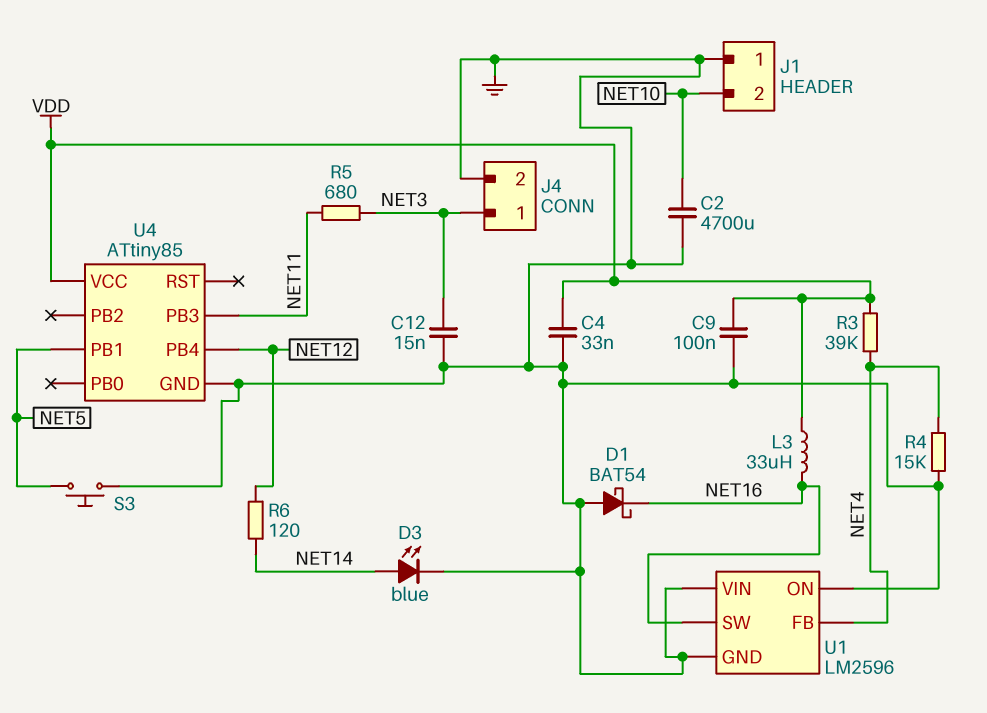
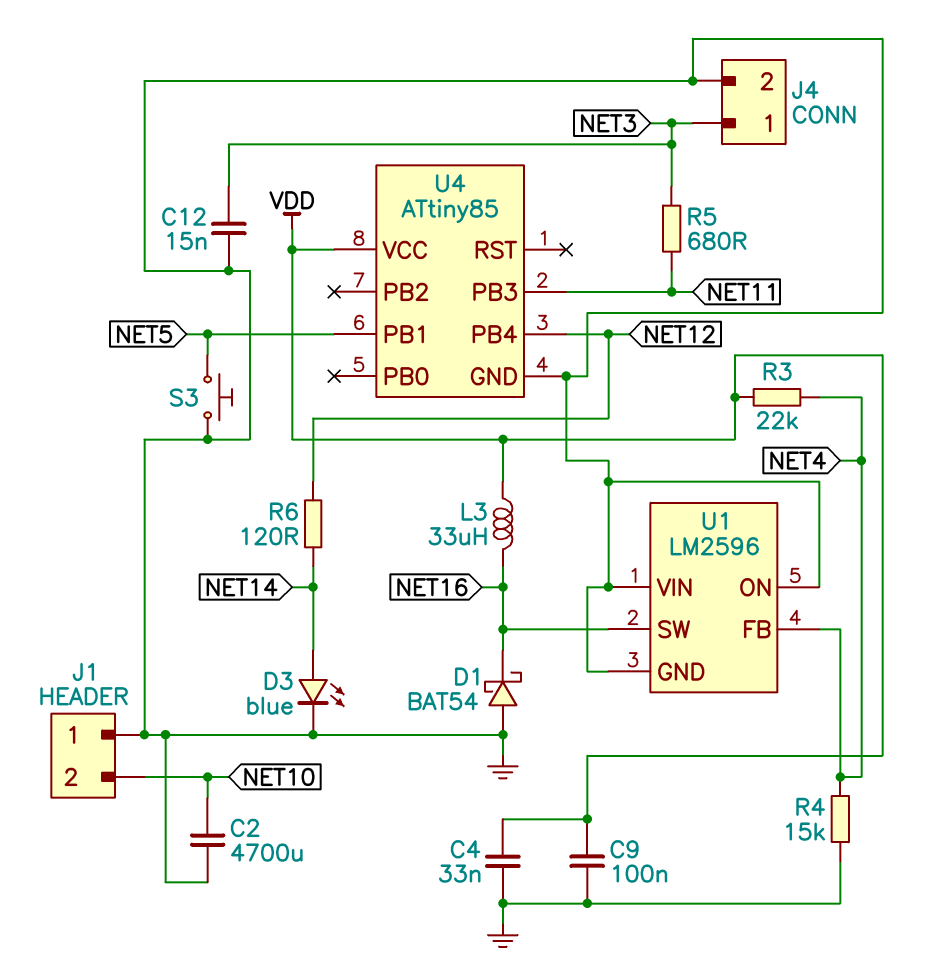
R3: 39k (NET4, VDD) -> 22k (NET4, VDD)

